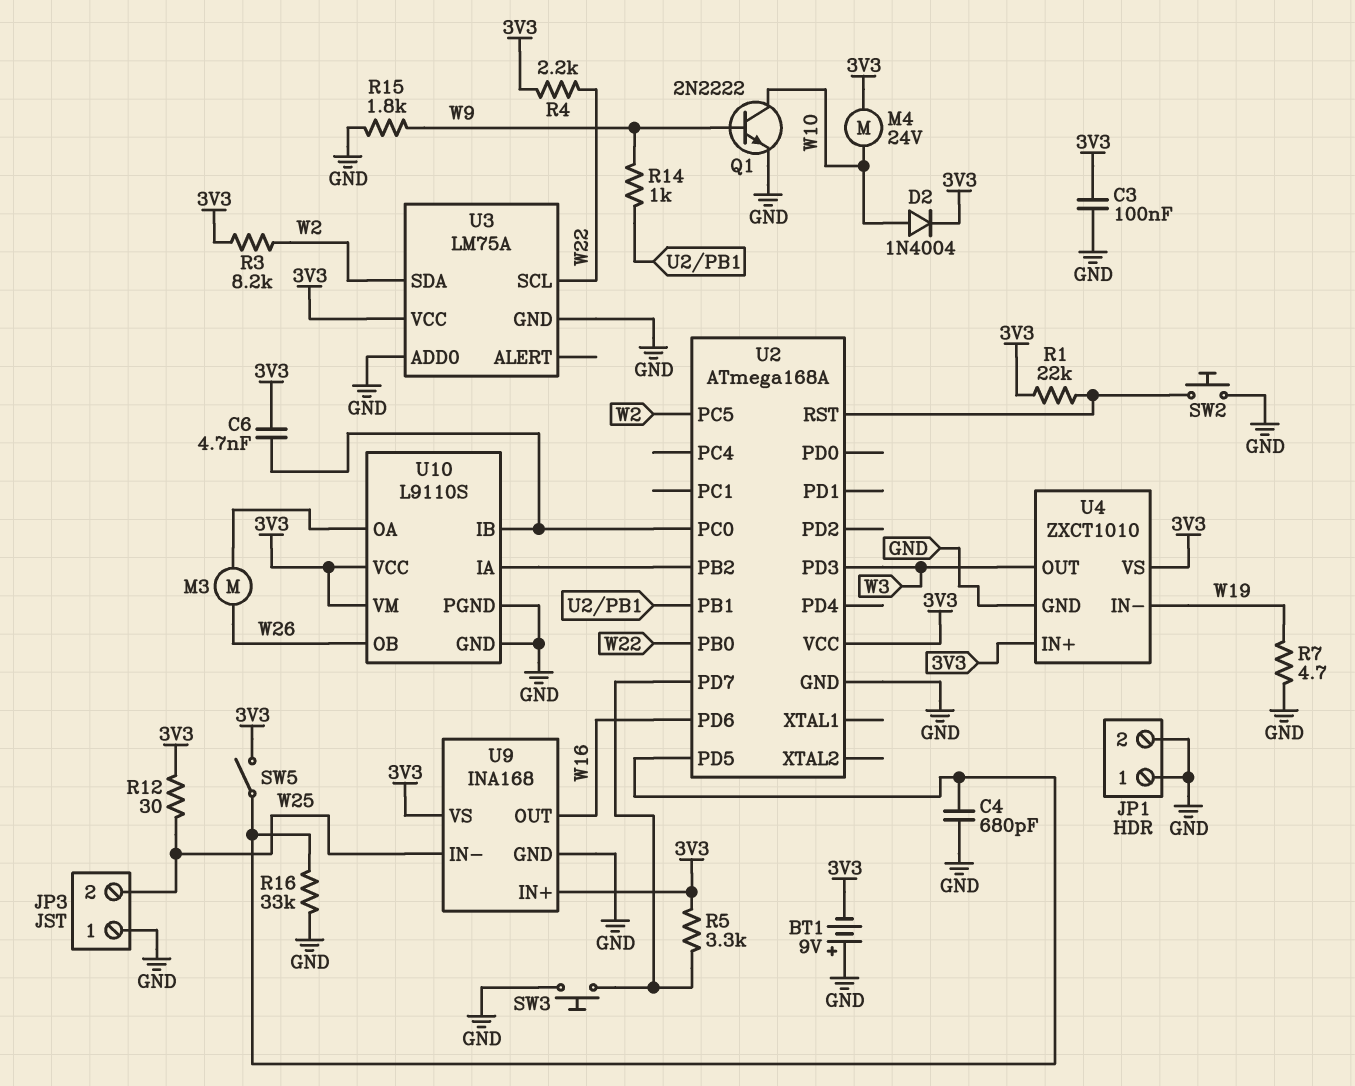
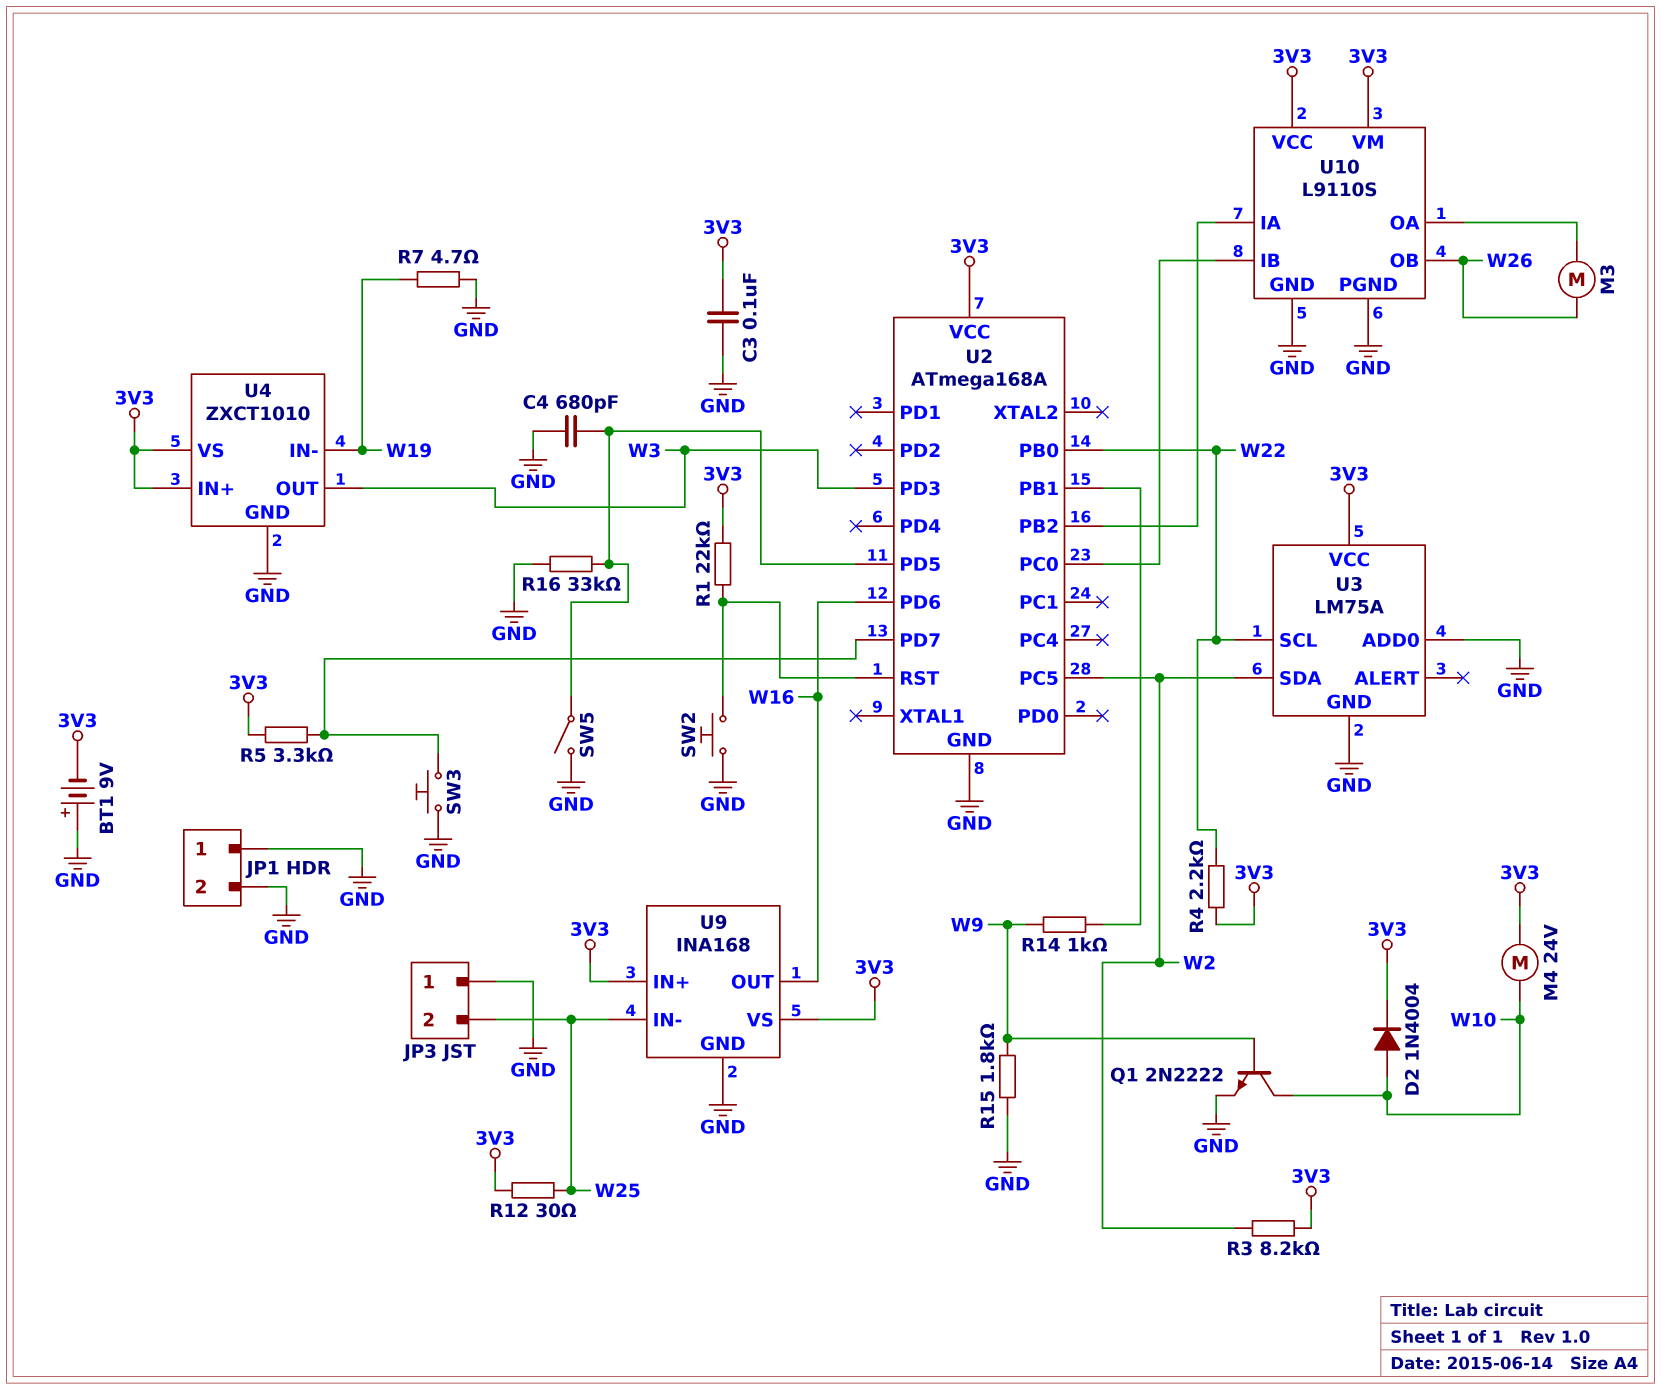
C6: 4.7nF (3V3, U2/PC0) -> none
SW5: switch (3V3, U2/PD5) -> switch (GND, U2/PD5)

